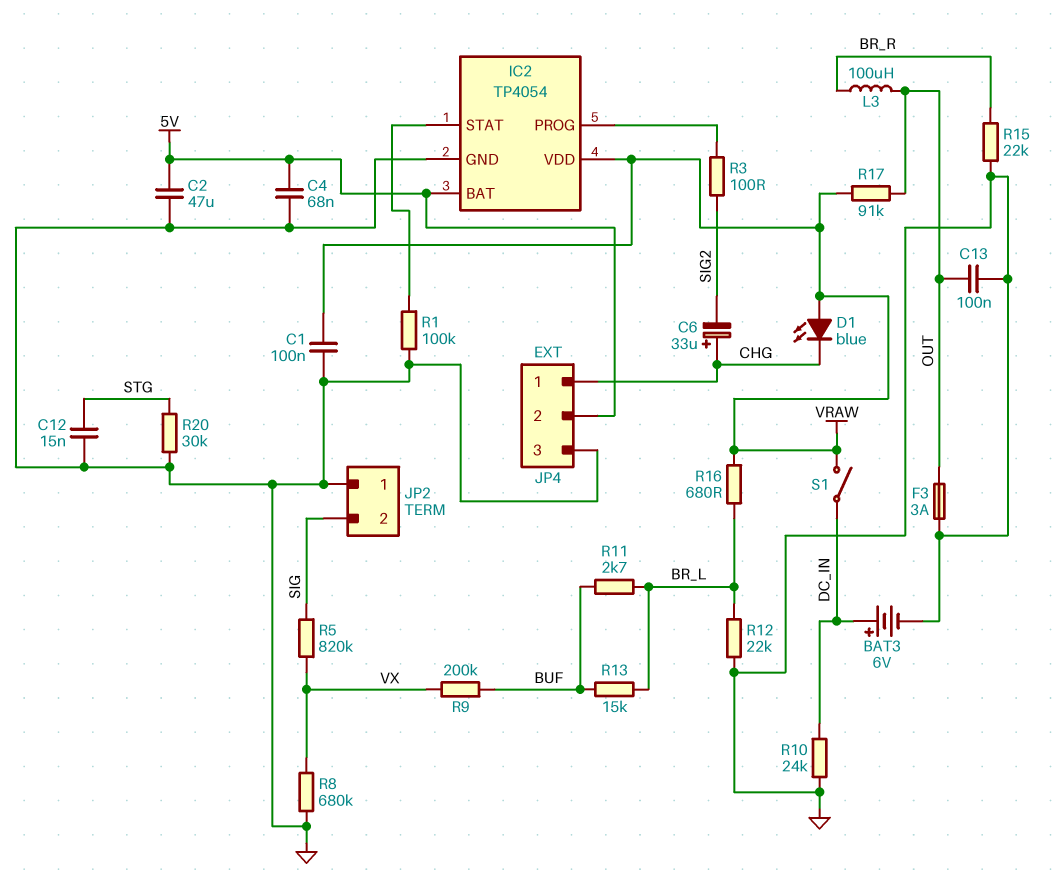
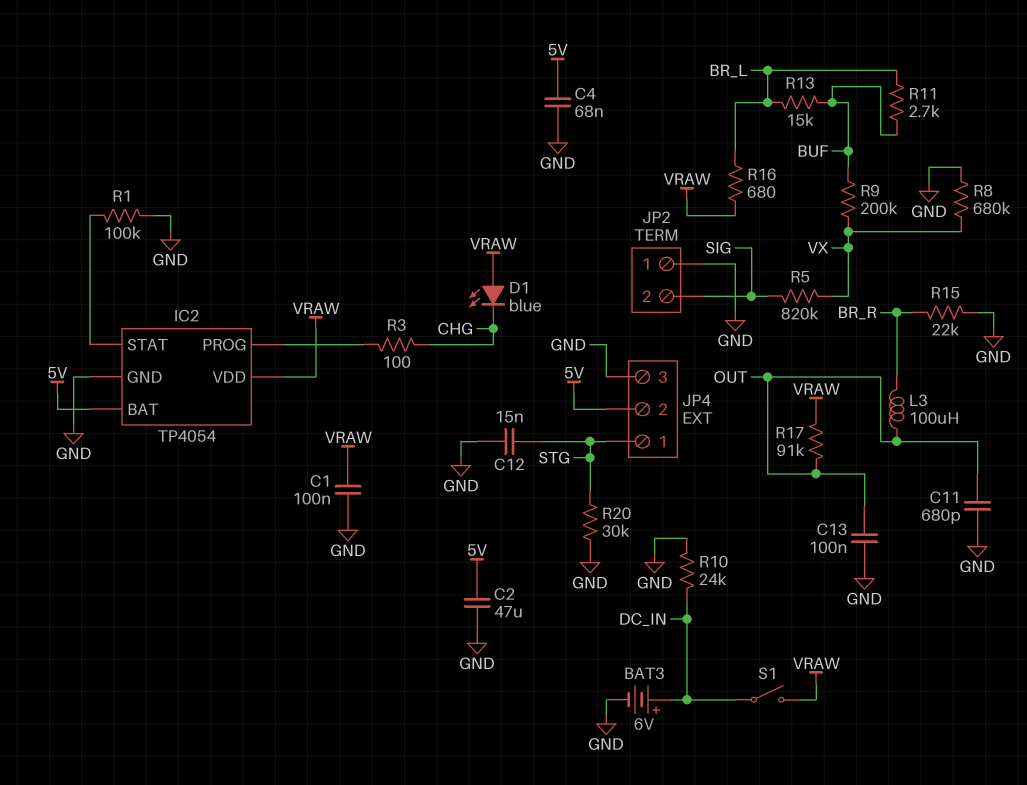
C6: 33uF (plus CHG, minus SIG2) -> none
C11: none -> 680pF (GND, OUT)
F3: 3A (GND, OUT) -> none
JP4 pin 1: CHG -> STG
R3: 100 (IC2/PROG, SIG2) -> 100 (CHG, IC2/PROG)
R12: 22k (BR_L, GND) -> none

